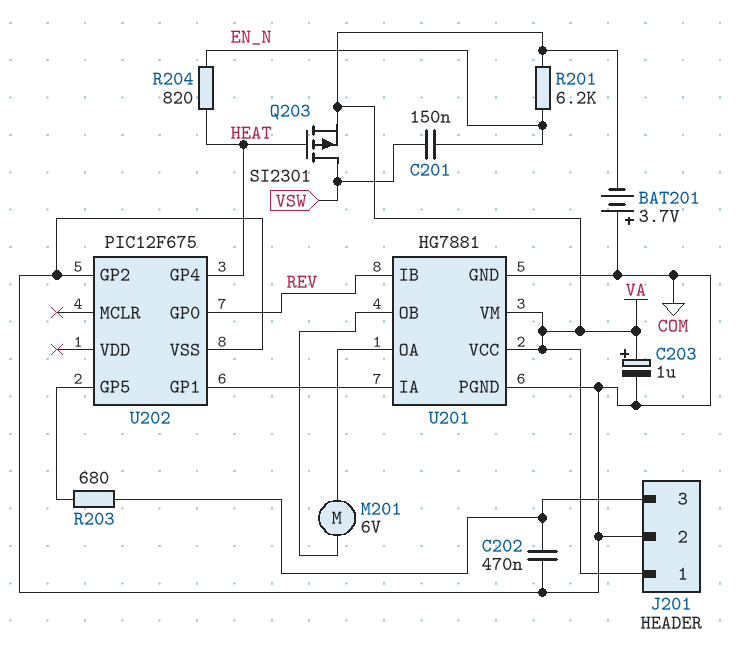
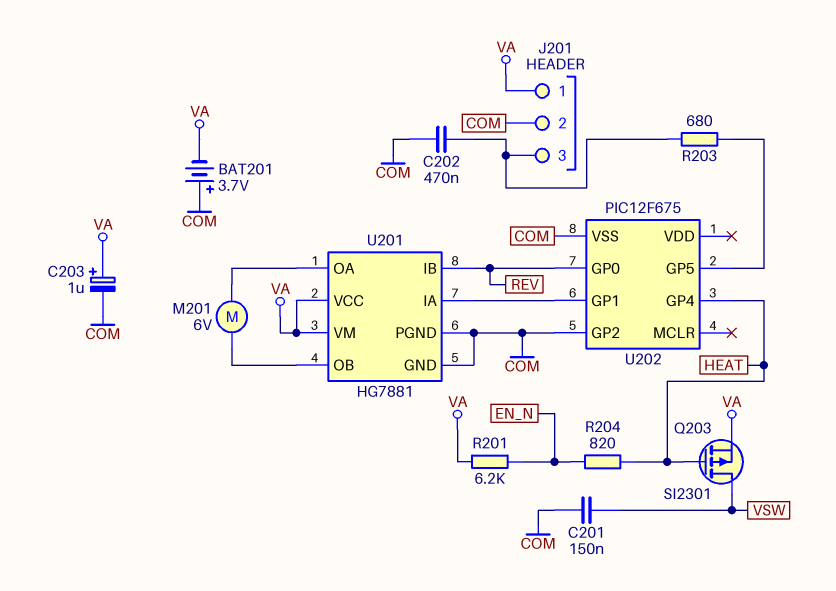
C201: 150nF (EN_N, VSW) -> 150nF (COM, VSW)

